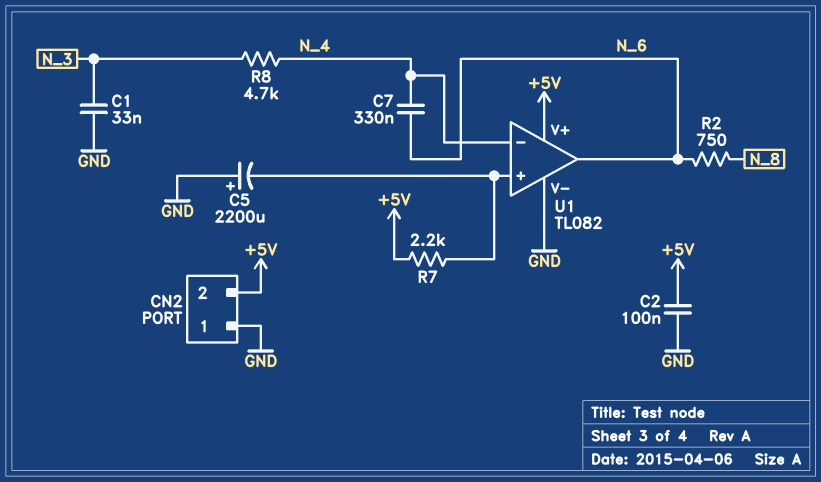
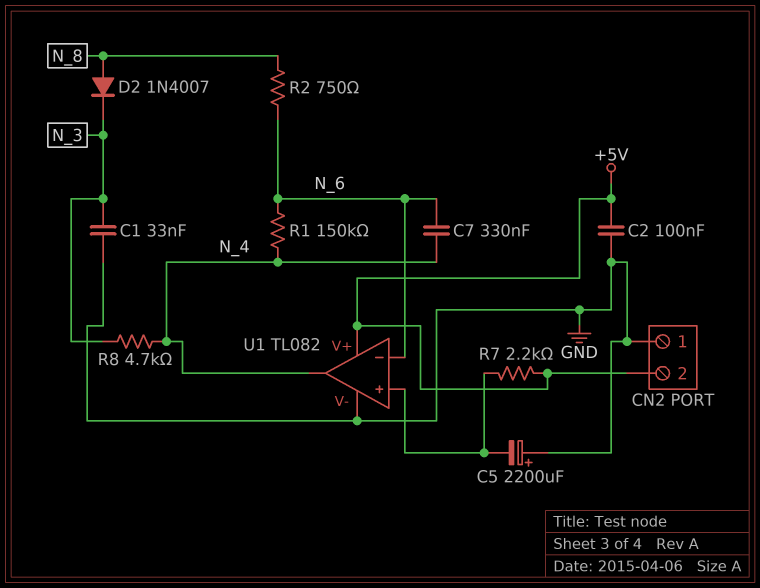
D2: none -> diode 1N4007 (A N_8, K N_3)
R1: none -> 150k (N_4, N_6)
U1 pin in-: N_4 -> N_6
U1 pin out: N_6 -> N_4

